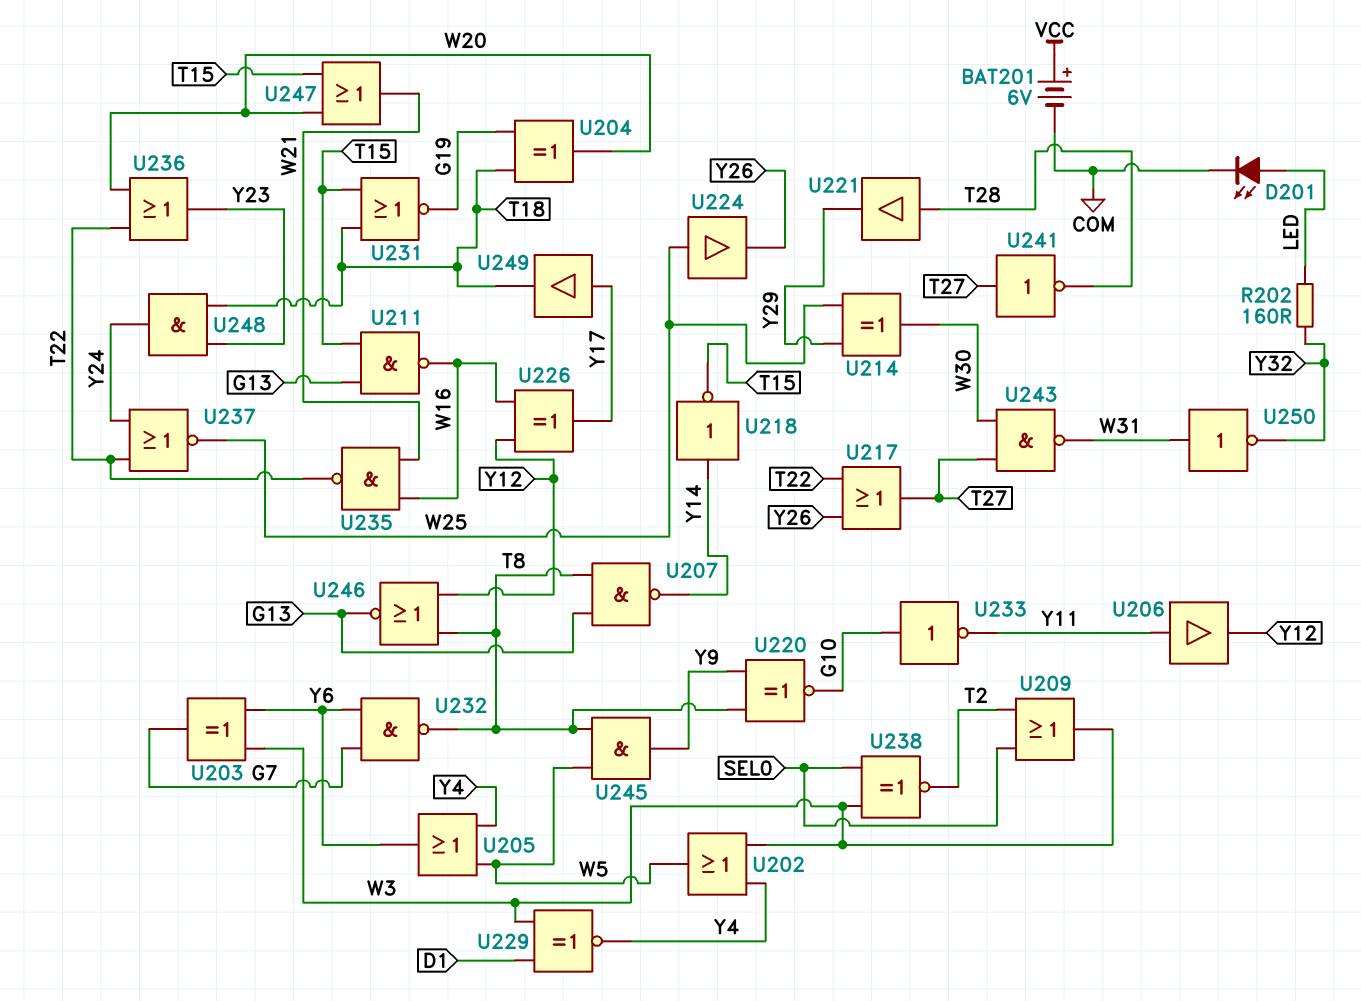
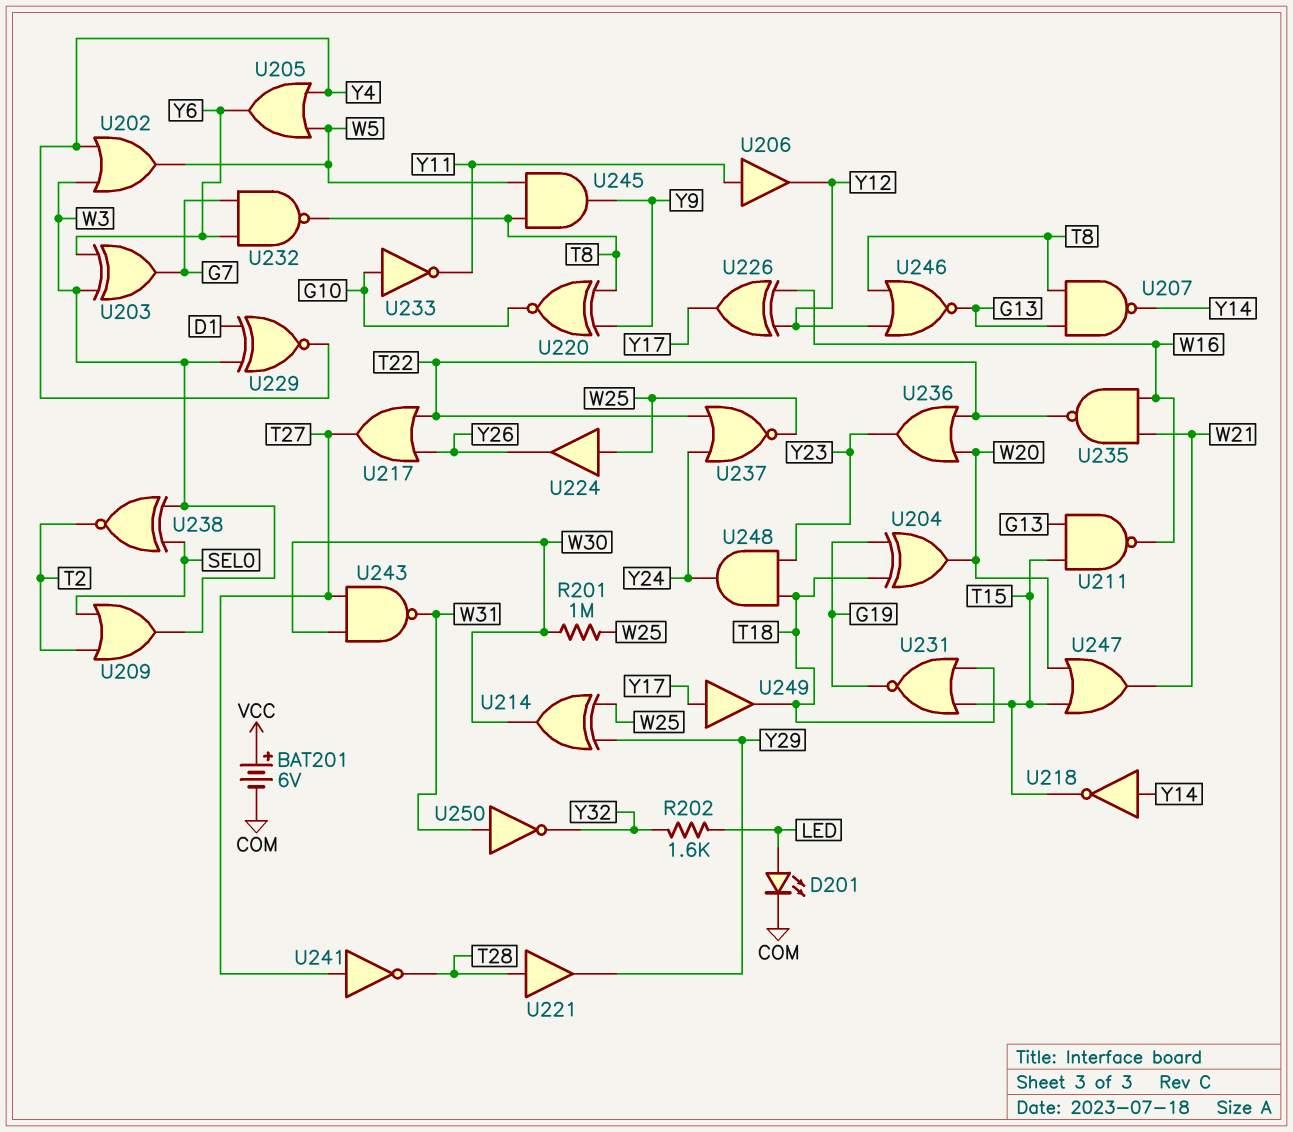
R201: none -> 1M (W25, W30)
R202: 160 (LED, Y32) -> 1.6k (LED, Y32)

